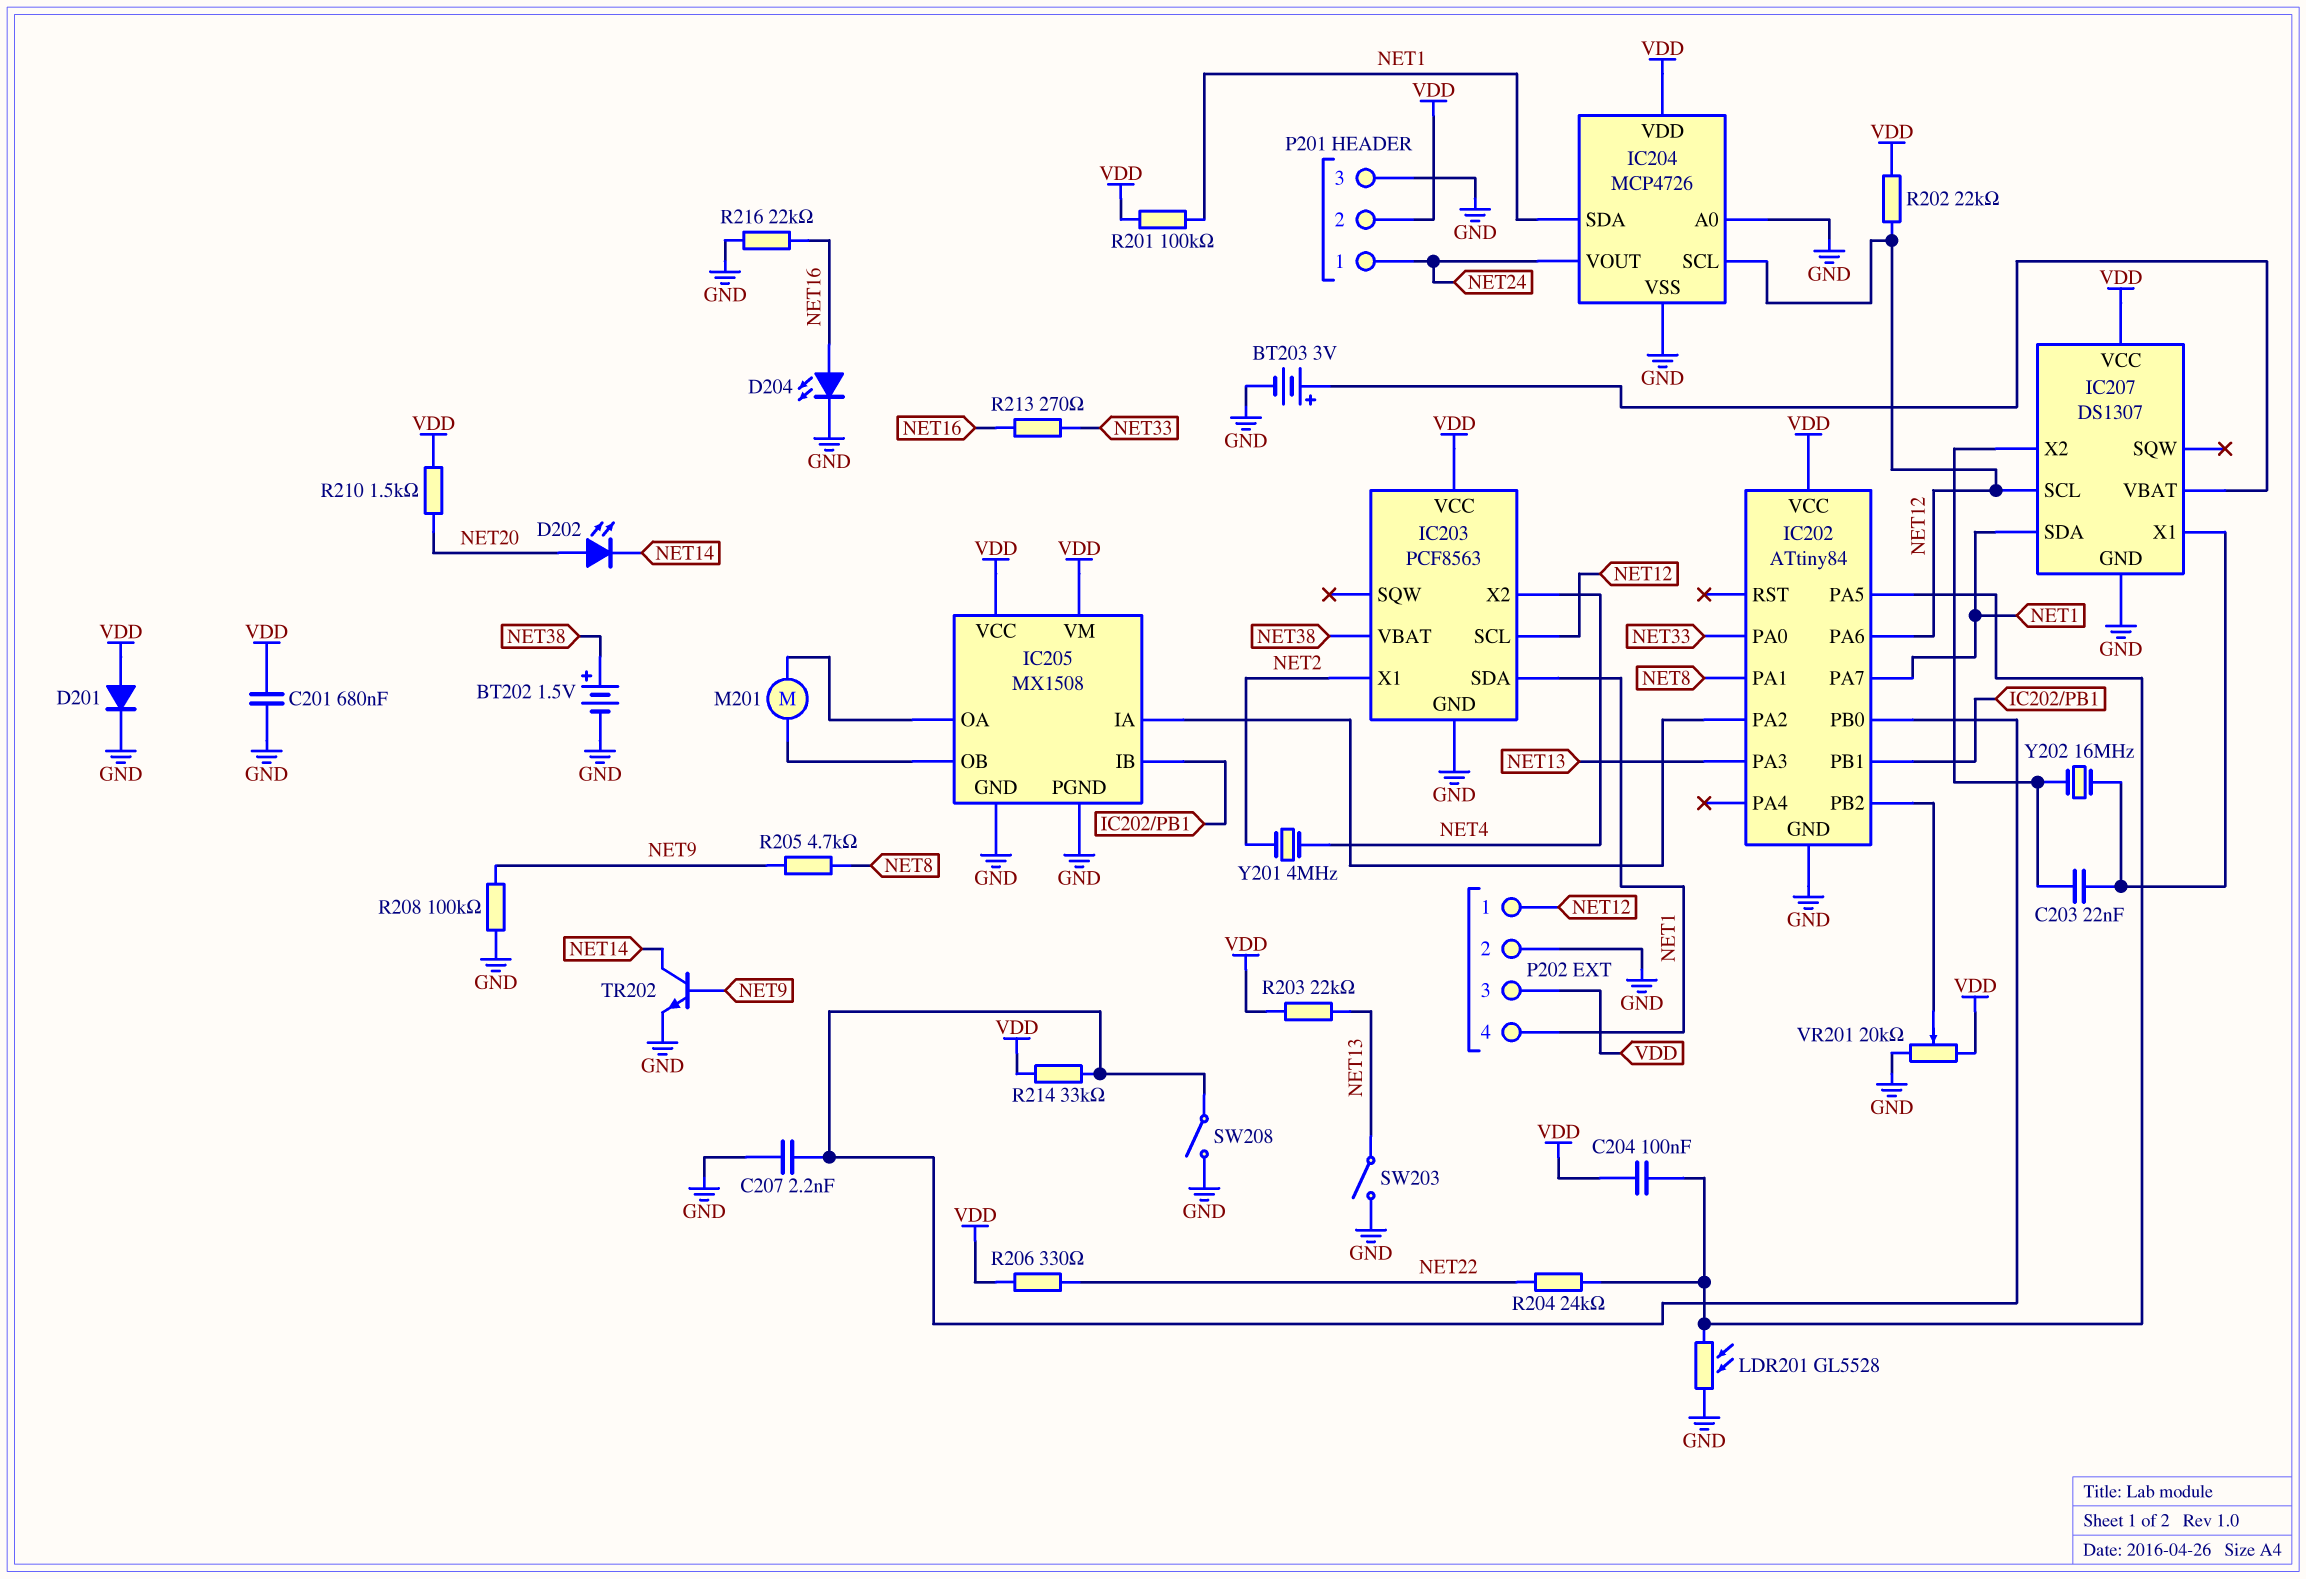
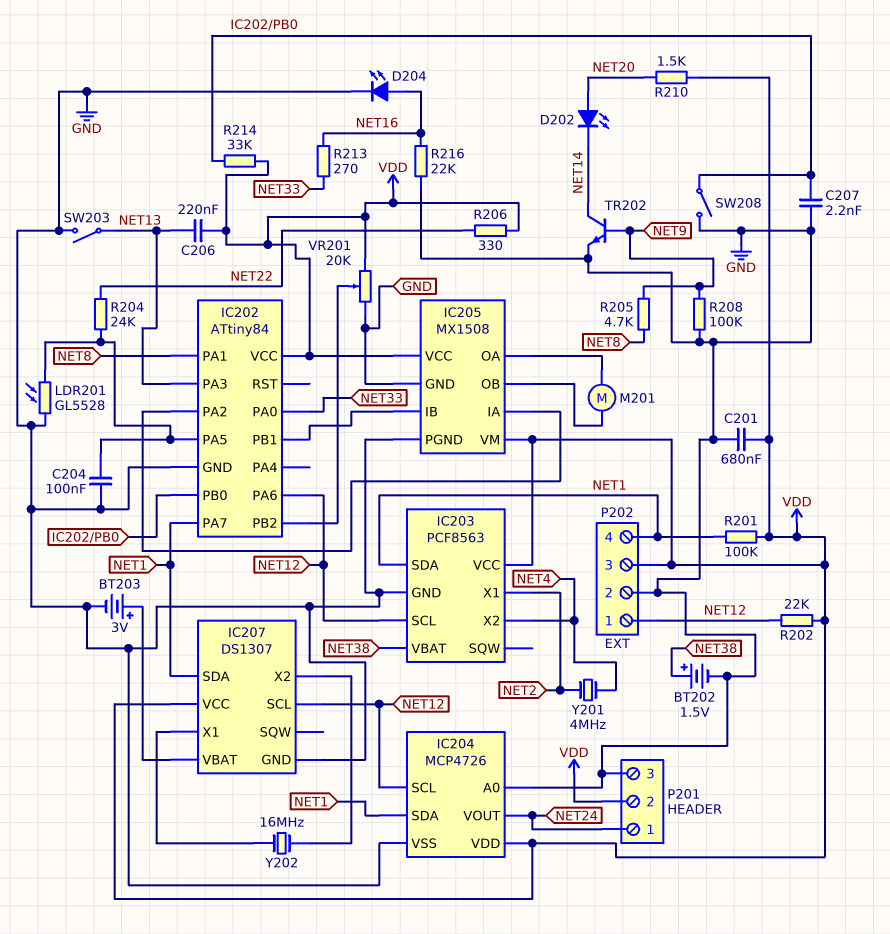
C203: 22nF (IC207/X1, IC207/X2) -> none
C204: 100nF (IC202/PA5, VDD) -> 100nF (GND, IC202/PA5)
C206: none -> 220nF (NET13, VDD)
D201: diode (A VDD, K GND) -> none
R203: 22k (NET13, VDD) -> none

